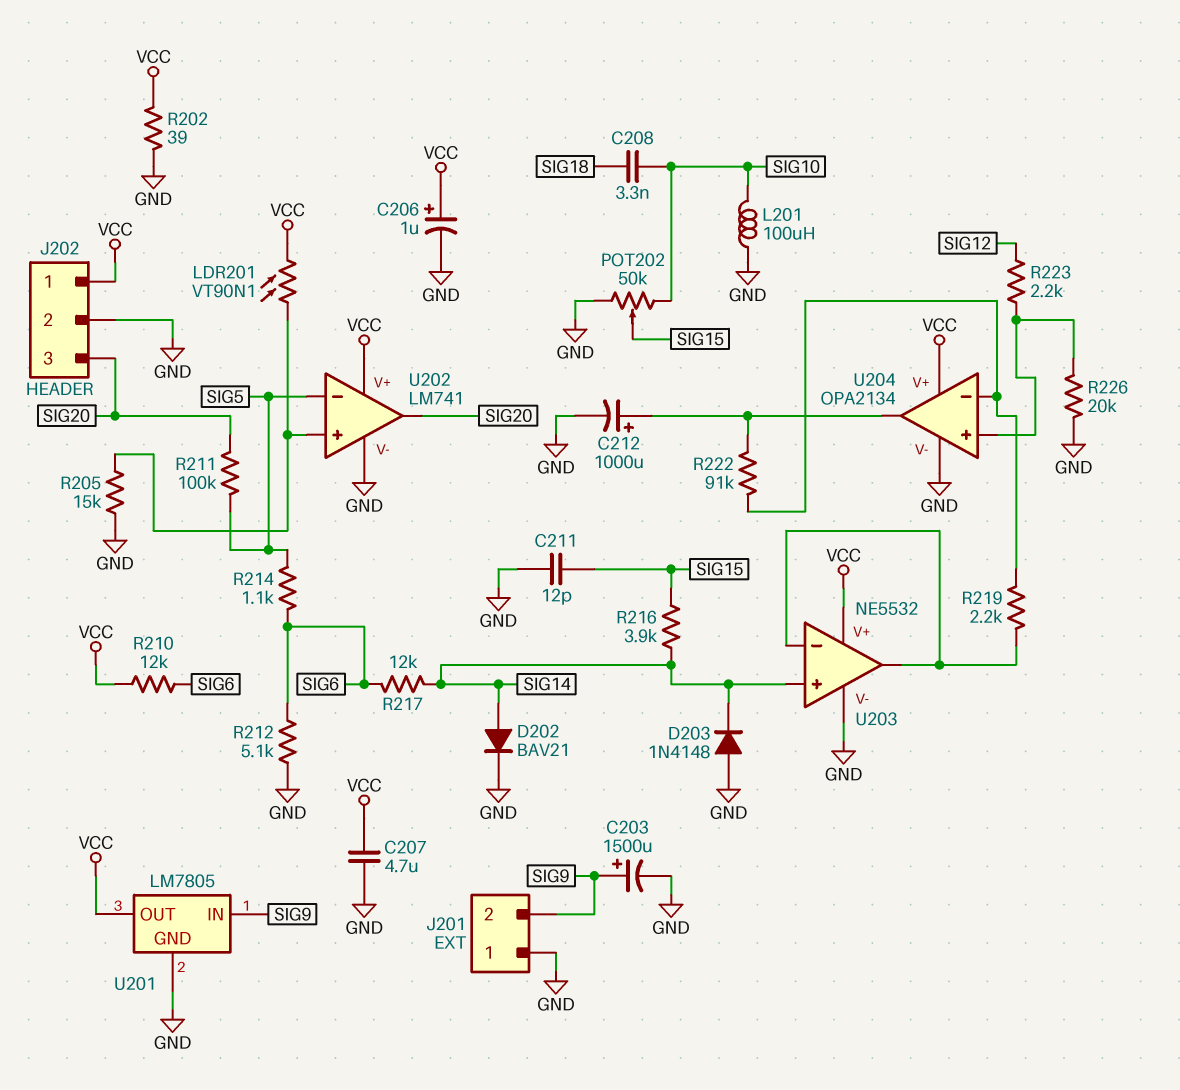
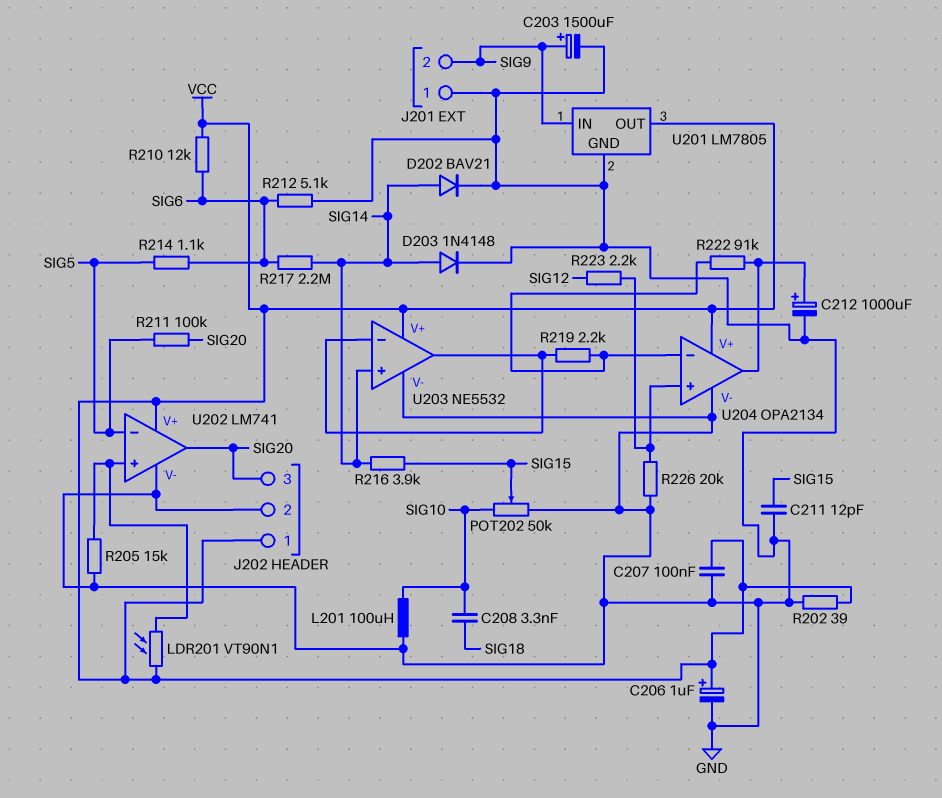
C207: 4.7uF (GND, VCC) -> 100nF (GND, VCC)
D203: diode 1N4148 (A GND, K SIG14) -> diode 1N4148 (A SIG14, K GND)
R217: 12k (SIG6, SIG14) -> 2.2M (SIG6, SIG14)

